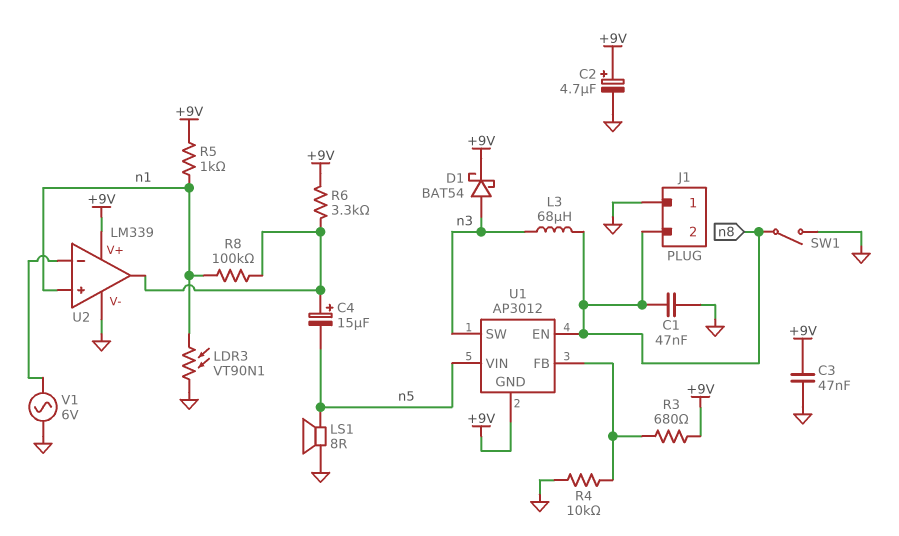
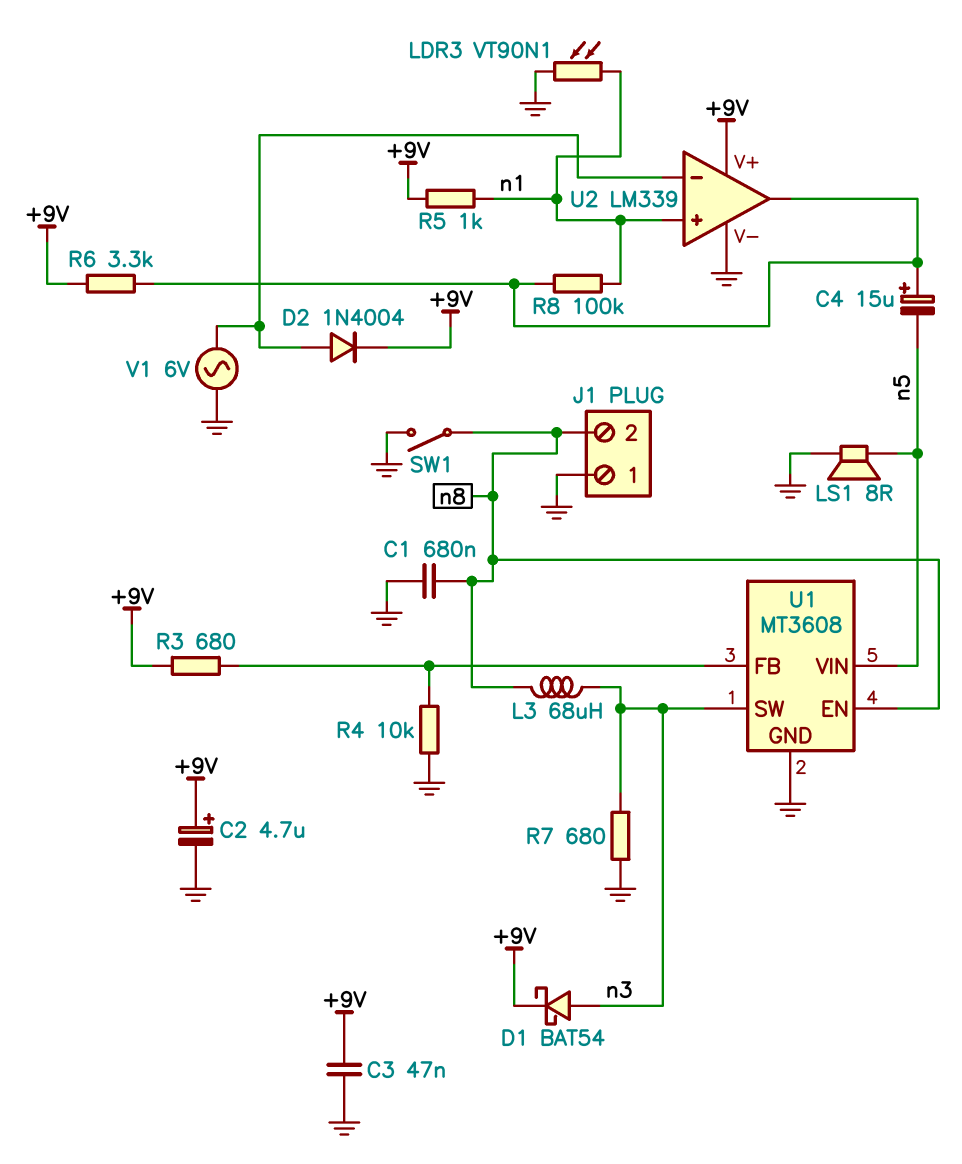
C1: 47nF (GND, n8) -> 680nF (GND, n8)
D2: none -> diode 1N4004 (A U2/in-, K +9V)
R7: none -> 680 (GND, n3)
U1: AP3012 -> MT3608
U1 pin GND: +9V -> GND

